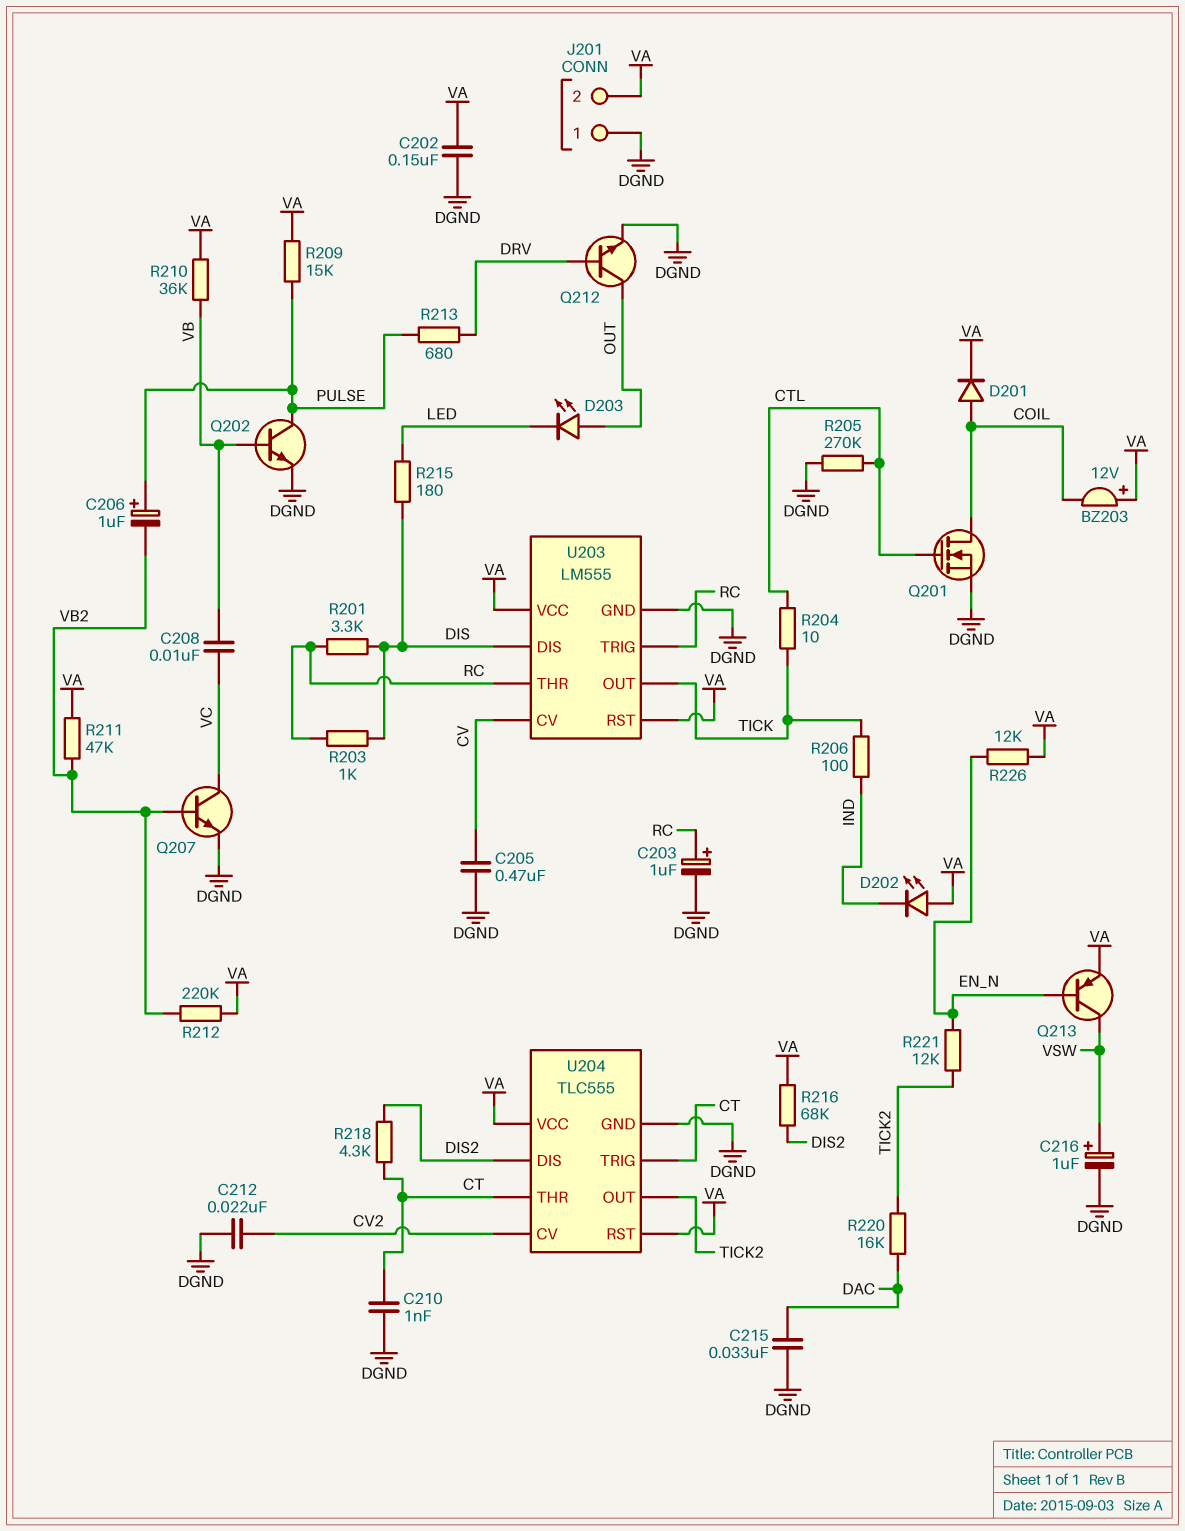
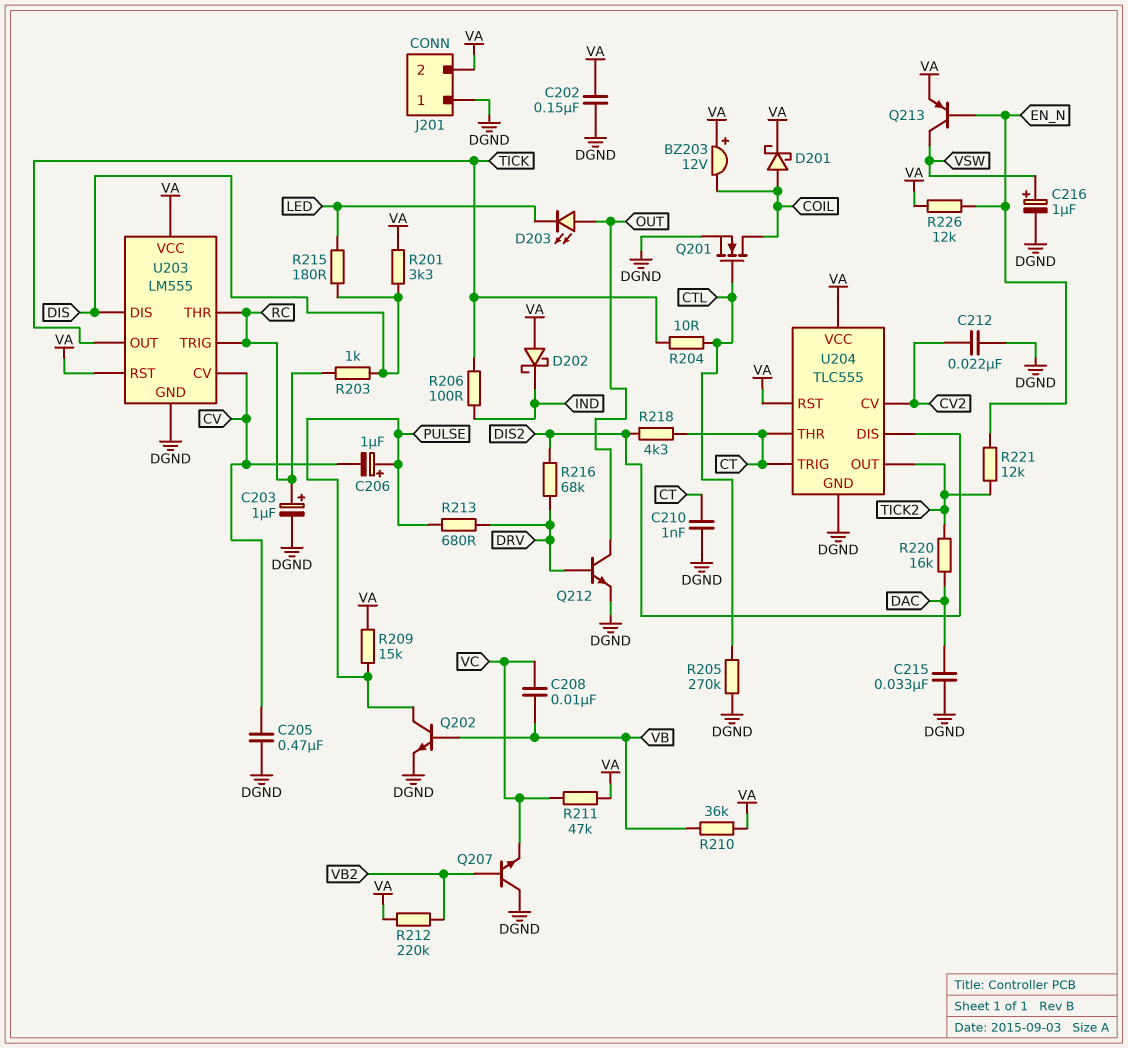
C206: 1uF (plus PULSE, minus VB2) -> 1uF (plus PULSE, minus CV)
D201: diode (A COIL, K VA) -> schottky (A COIL, K VA)
D202: LED (A VA, K IND) -> schottky (A VA, K IND)
Q207: NPN (B VB2, C VC, E DGND) -> NPN (B VB2, C DGND, E VC)
R201: 3.3k (DIS, RC) -> 3.3k (DIS, VA)
R211: 47k (VA, VB2) -> 47k (VA, VC)
R216: 68k (DIS2, VA) -> 68k (DIS2, DRV)

